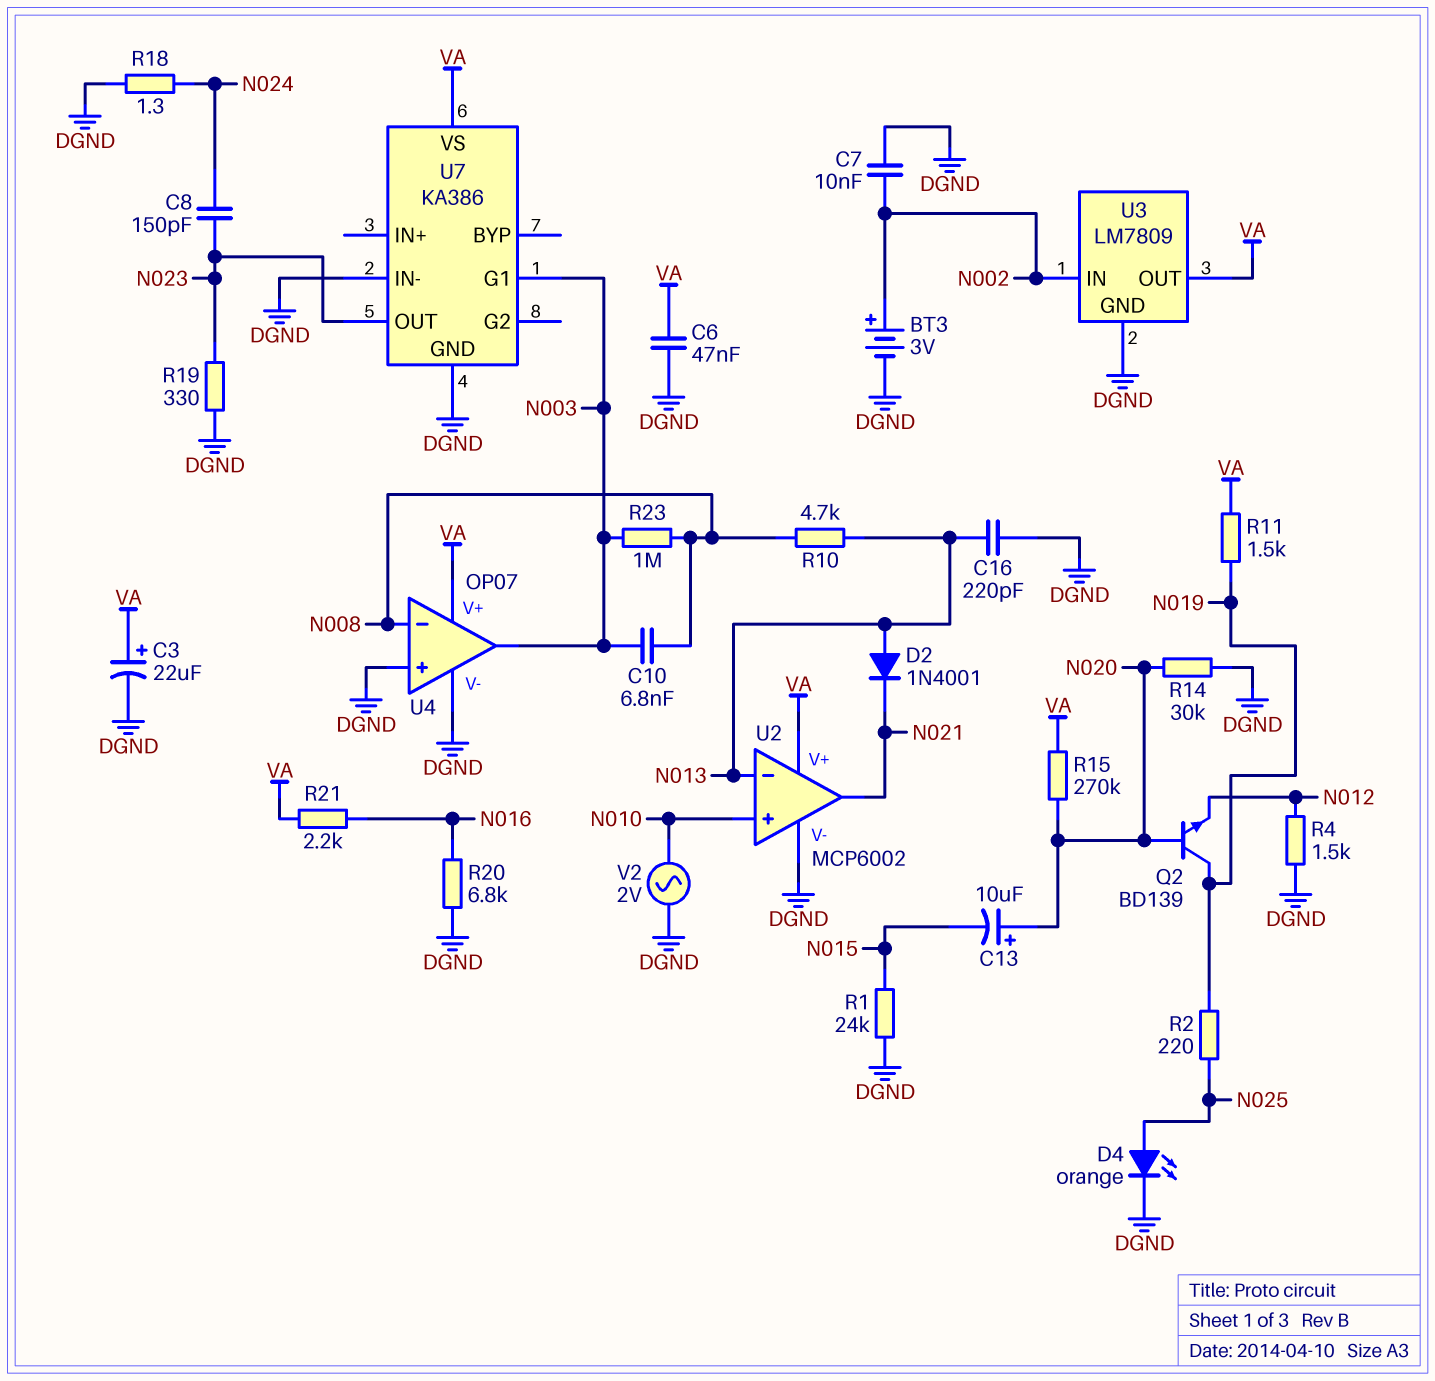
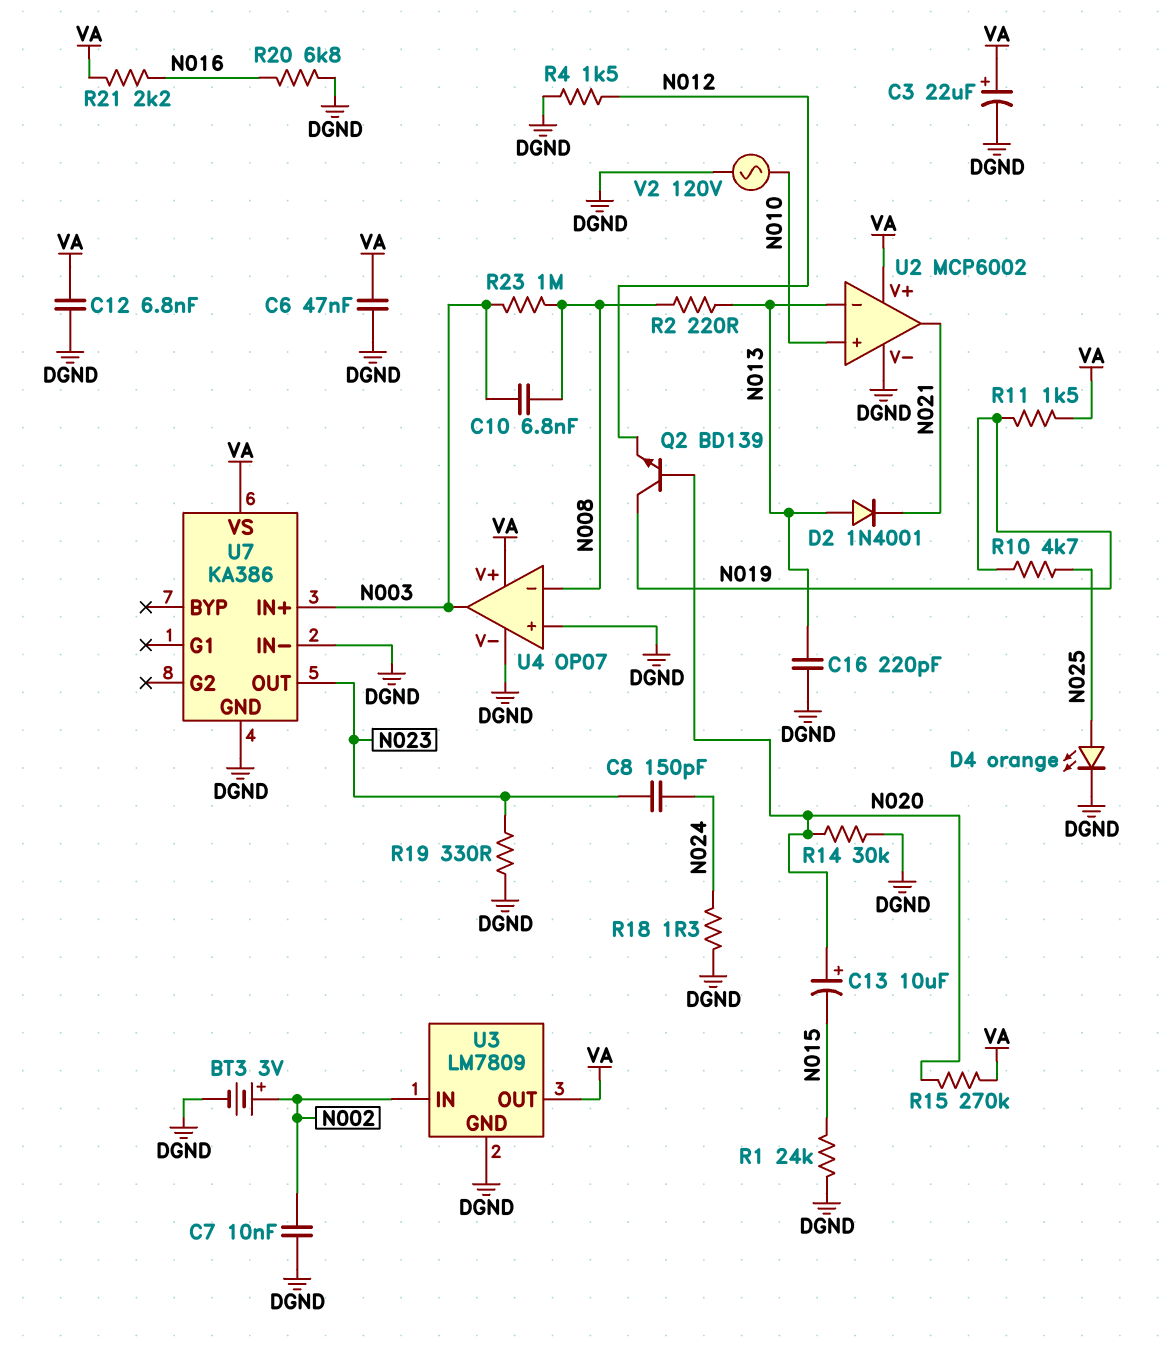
C12: none -> 6.8nF (DGND, VA)
R2: 220 (N019, N025) -> 220 (N008, N013)
R10: 4.7k (N008, N013) -> 4.7k (N019, N025)
U7 pin G1: N003 -> none
U7 pin IN+: none -> N003
V2: AC 2V (DGND, N010) -> AC 120V (DGND, N010)

